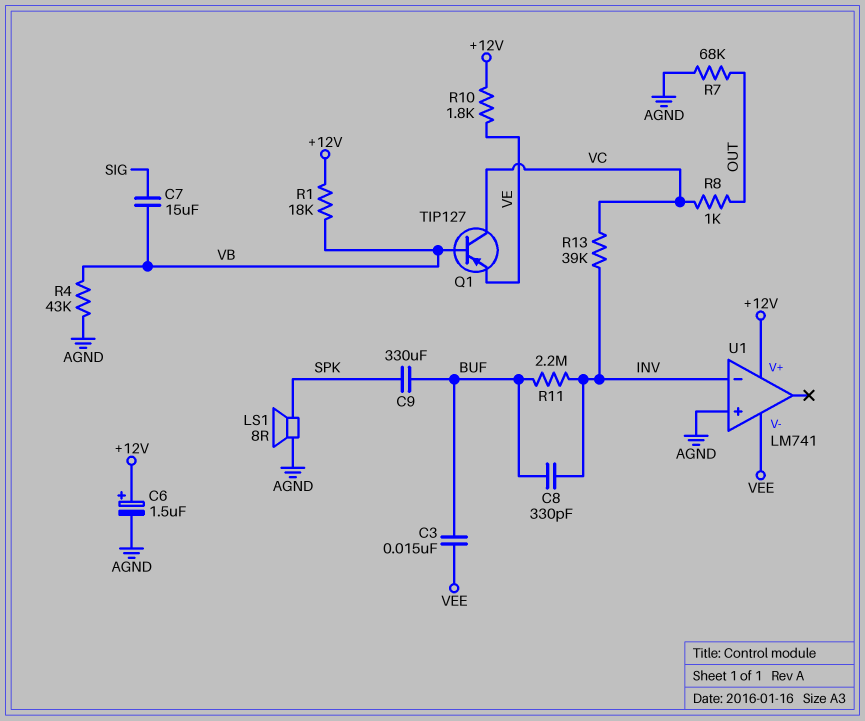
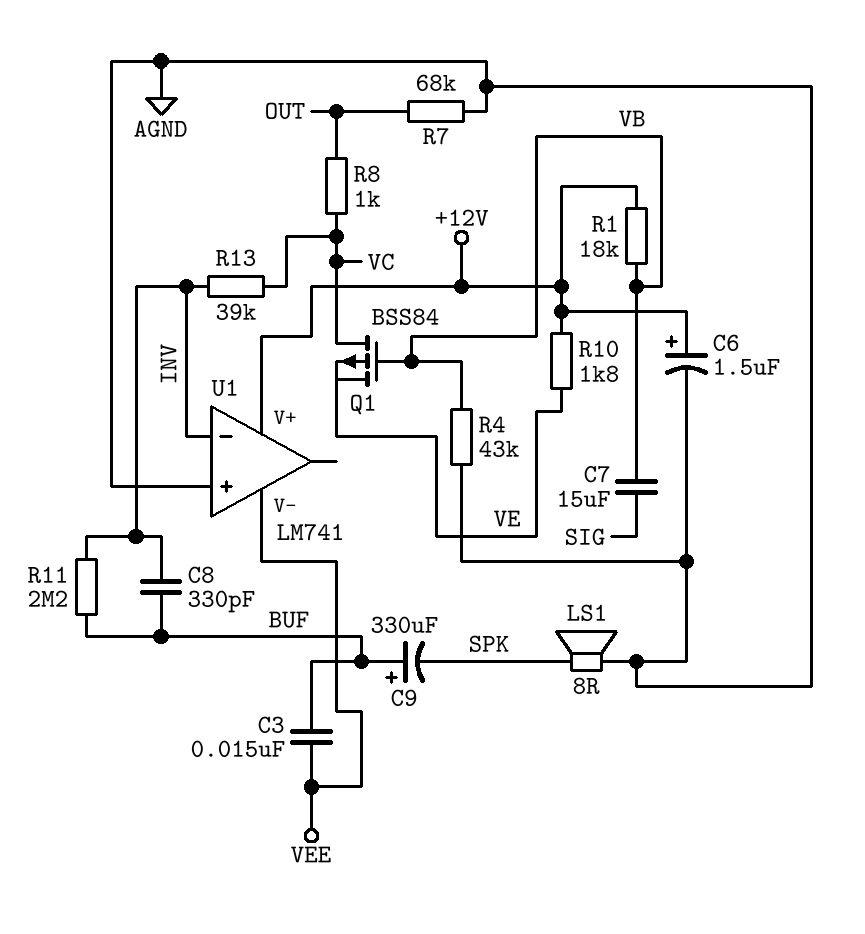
C9: 330uF (BUF, SPK) -> 330uF (plus BUF, minus SPK)
Q1: PNP TIP127 (B VB, C VC, E VE) -> PMOS BSS84 (G VB, D VC, S VE)

